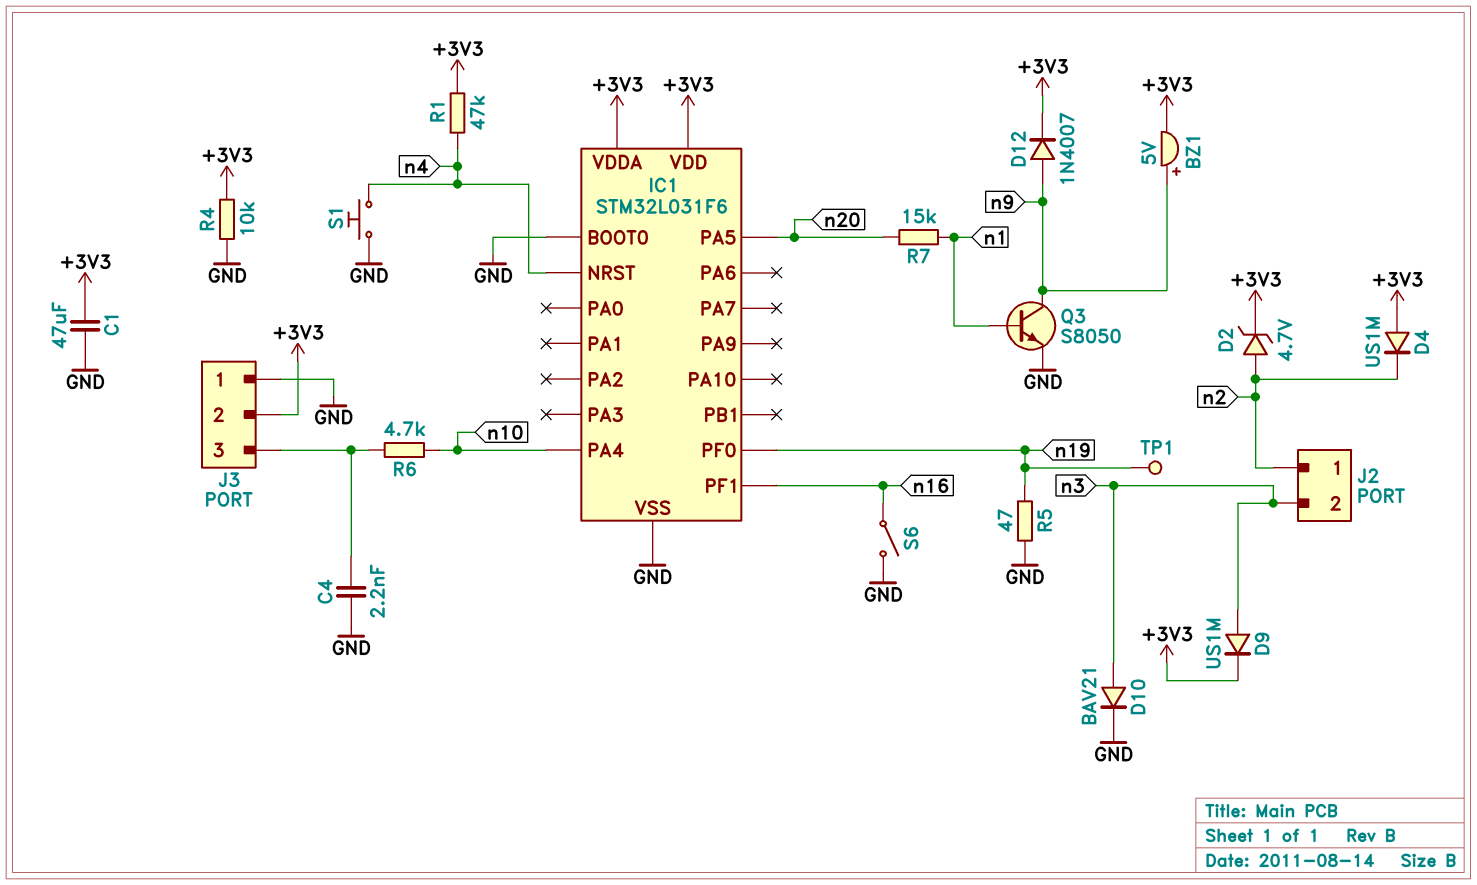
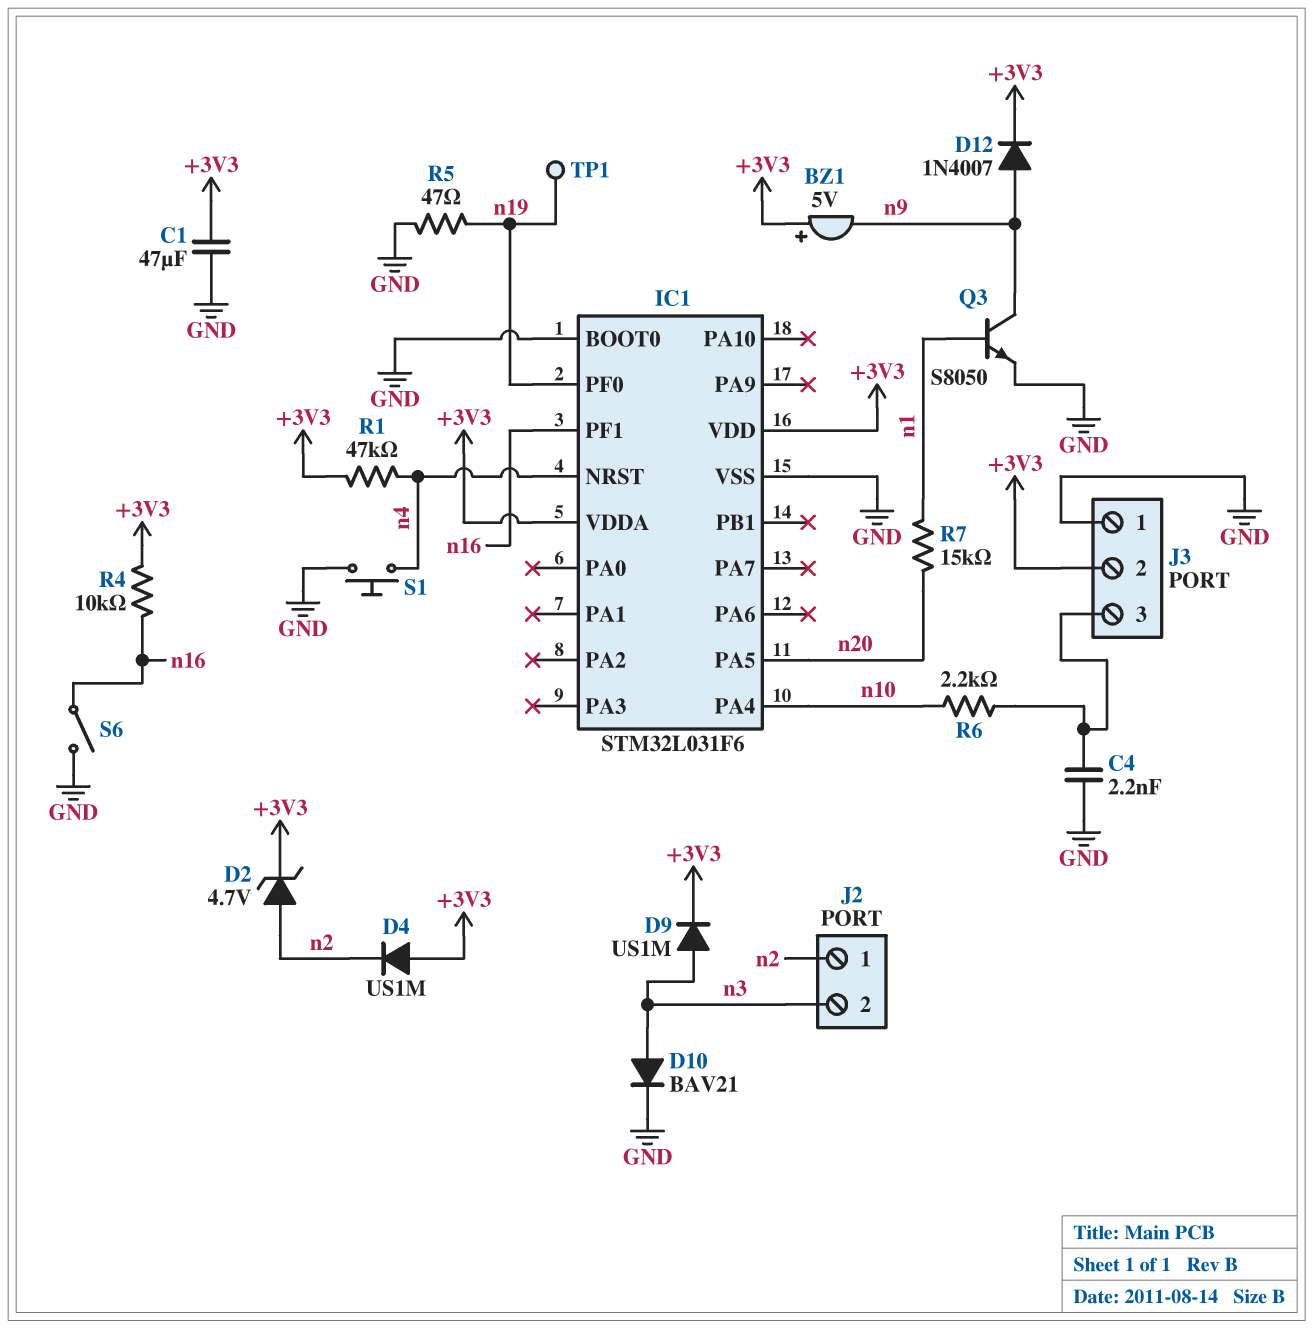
BZ1: buzzer 5V (plus n9, minus +3V3) -> buzzer 5V (plus +3V3, minus n9)
R4: 10k (+3V3, GND) -> 10k (+3V3, n16)
R6: 4.7k (J3/3, n10) -> 2.2k (J3/3, n10)

